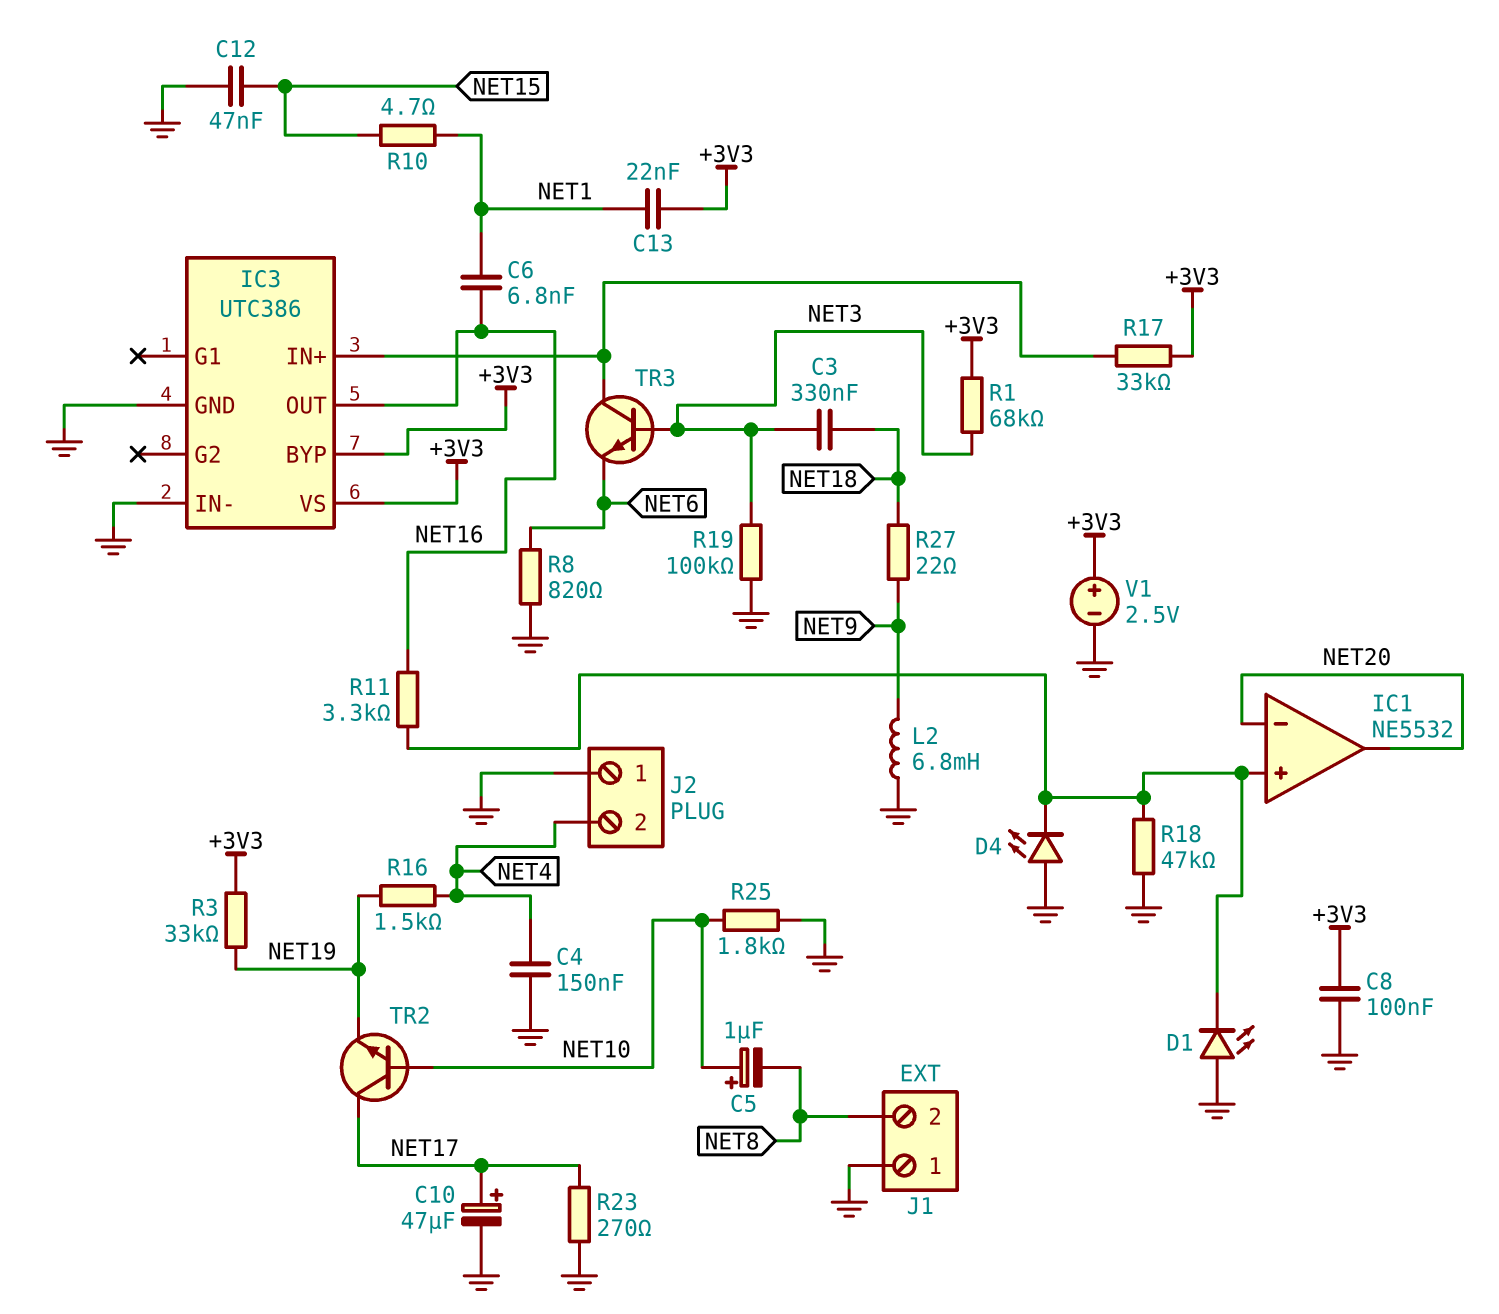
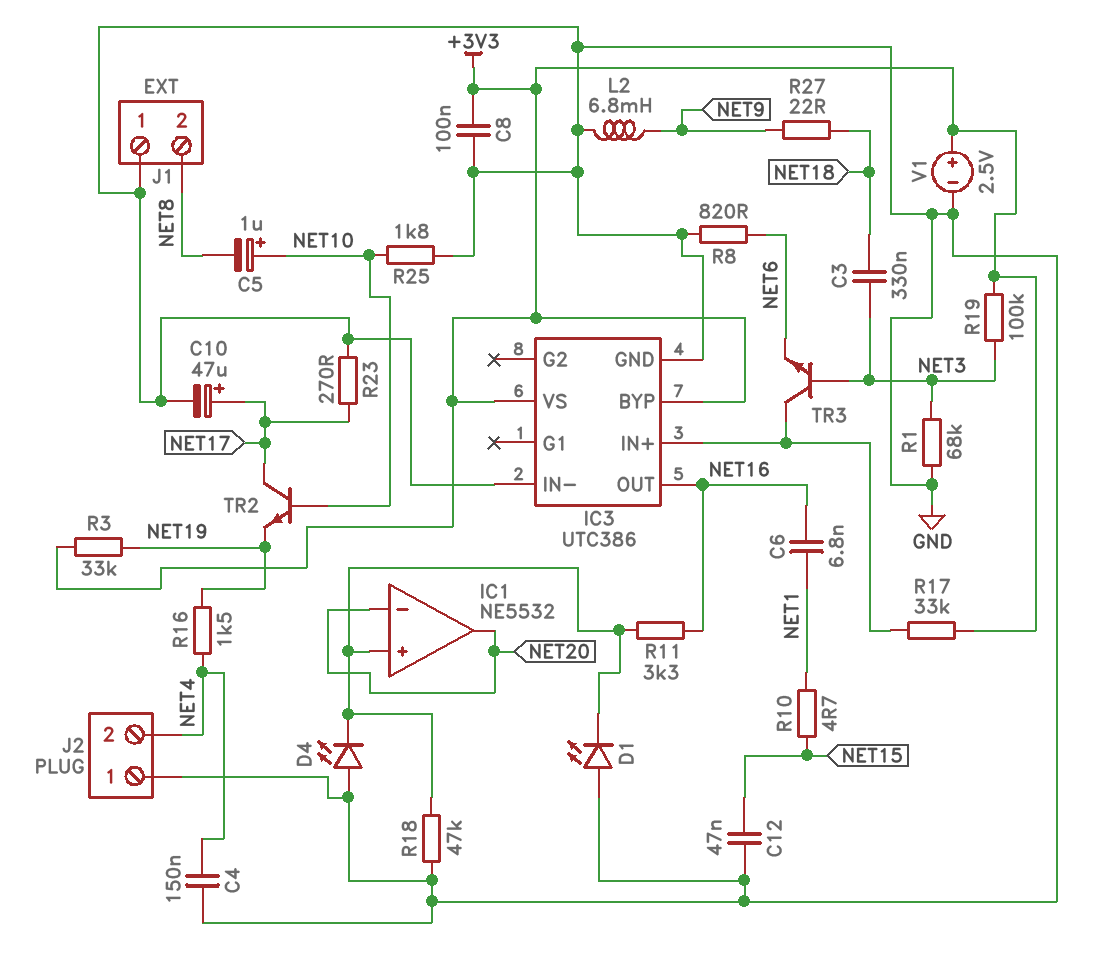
C13: 22nF (+3V3, NET1) -> none
R1: 68k (+3V3, NET3) -> 68k (GND, NET3)
R19: 100k (GND, NET3) -> 100k (+3V3, NET3)

